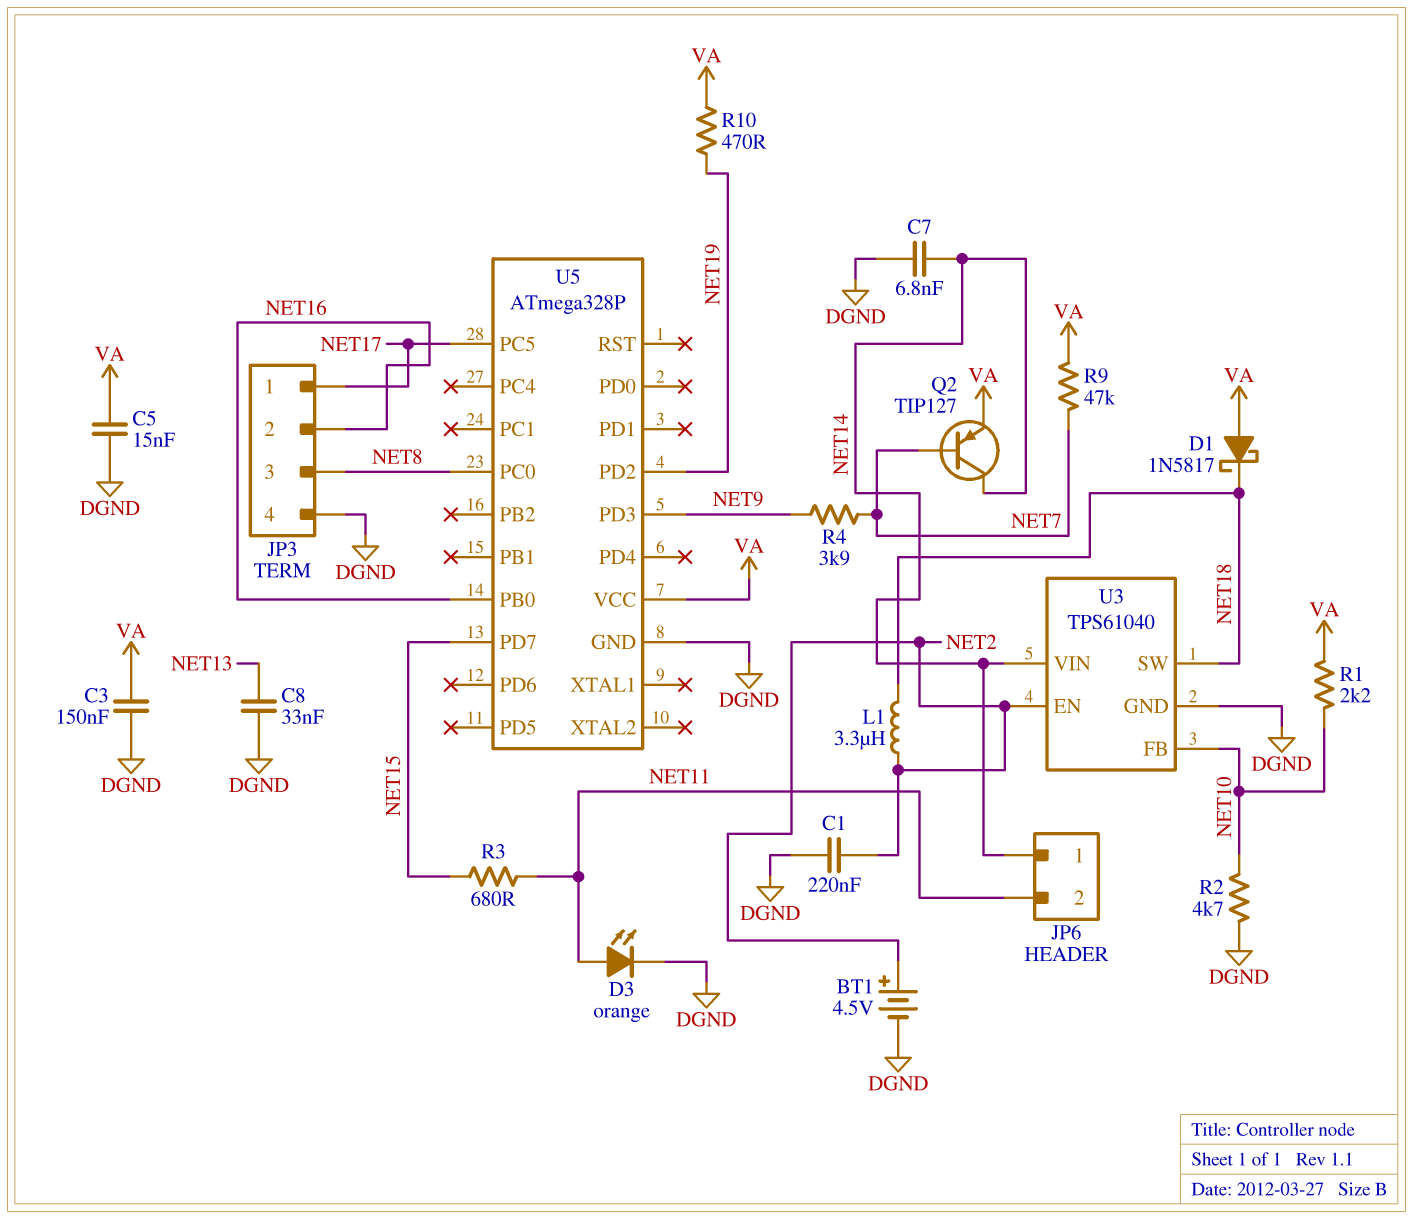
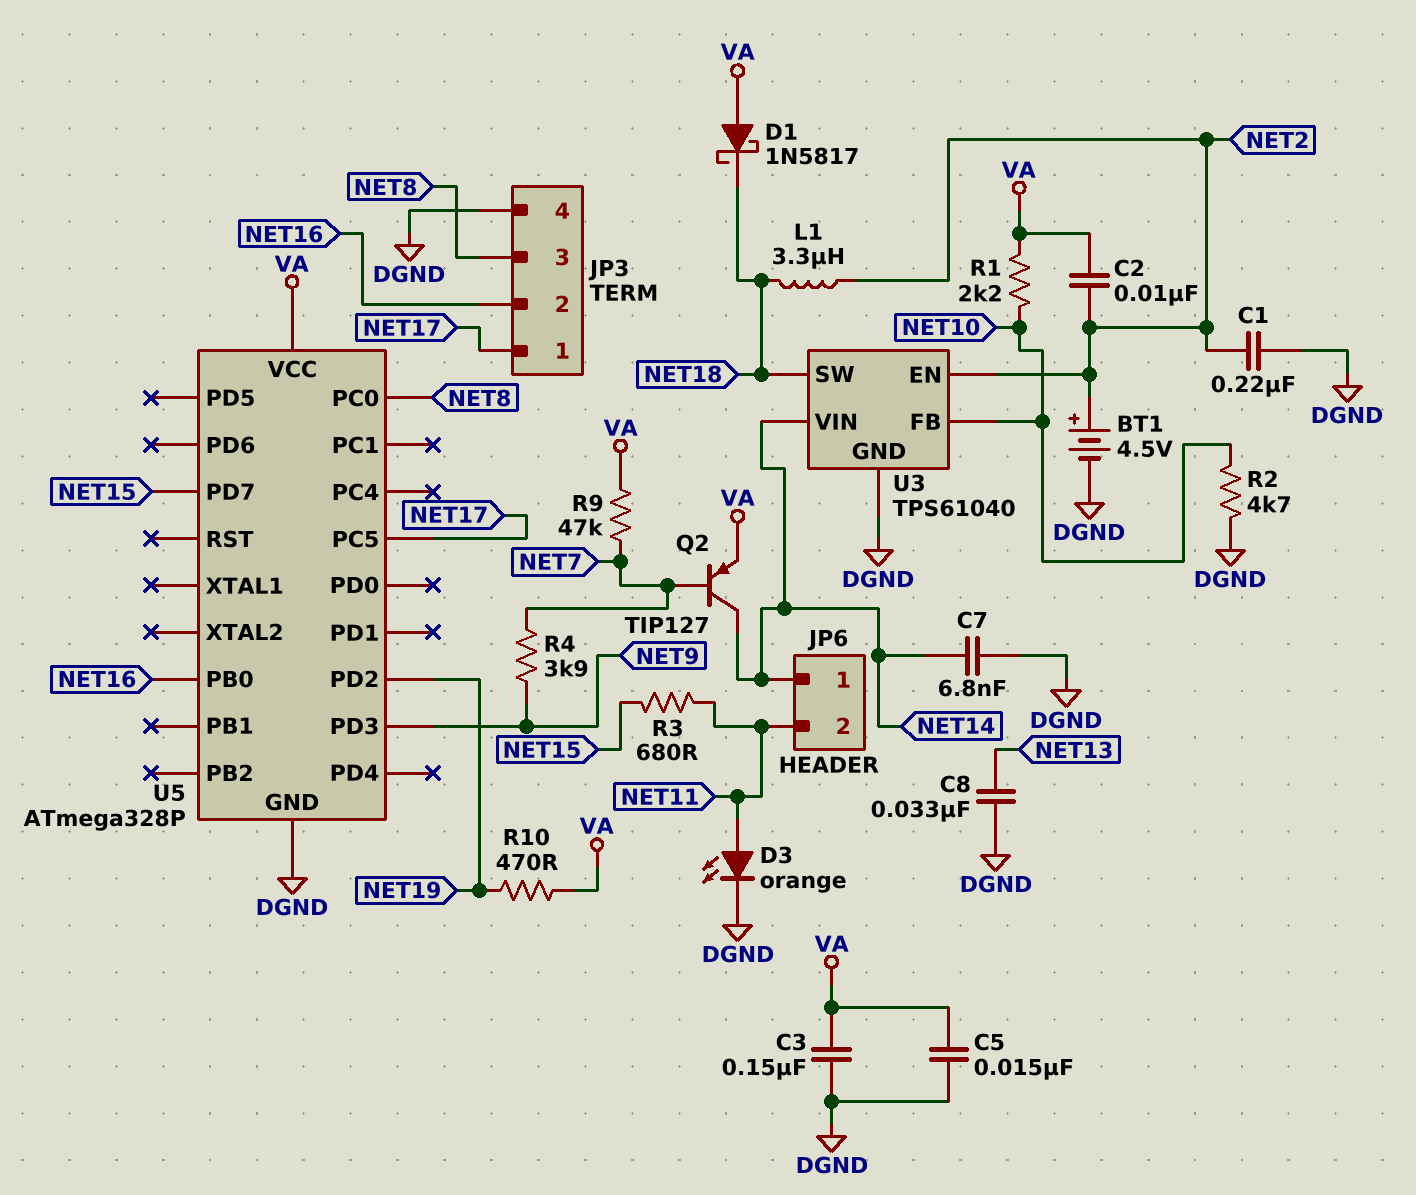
C2: none -> 10nF (NET2, VA)

